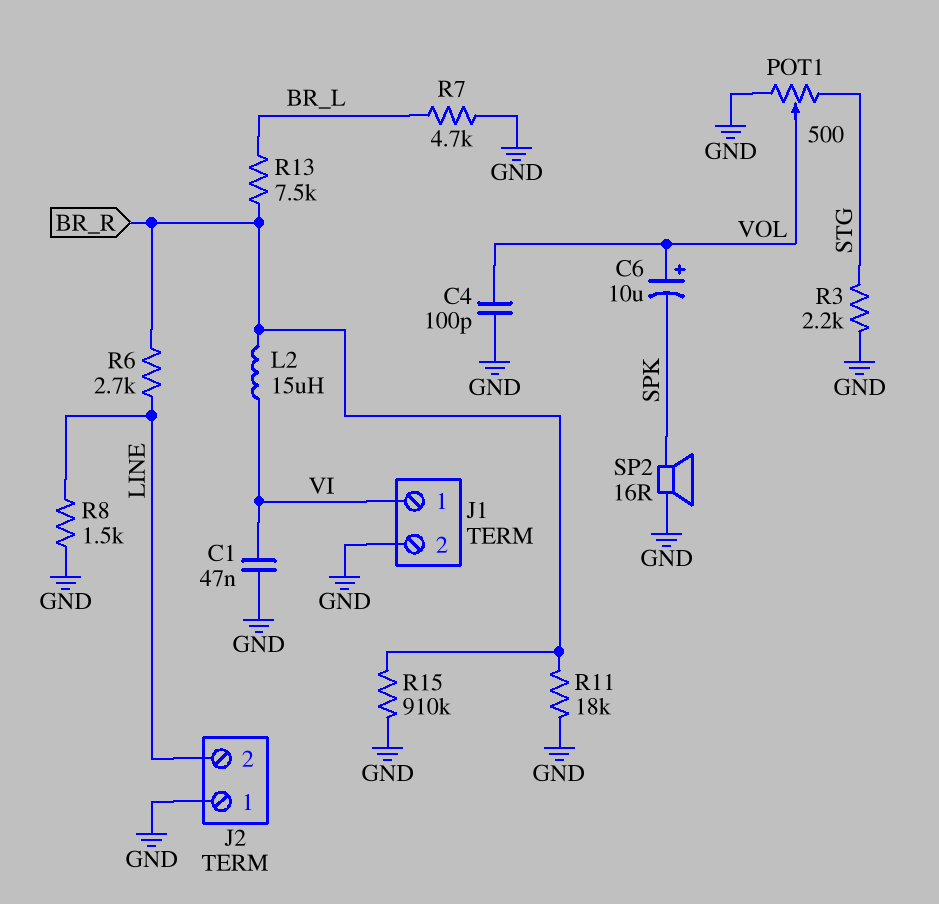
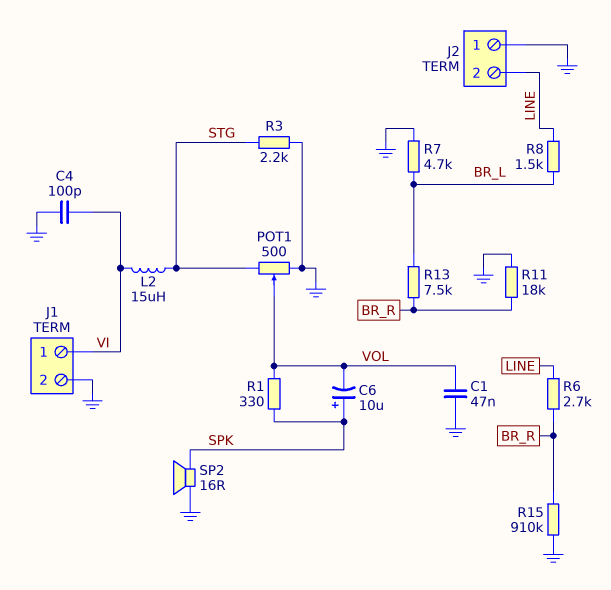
C1: 47nF (GND, VI) -> 47nF (GND, VOL)
C4: 100pF (GND, VOL) -> 100pF (GND, VI)
C6: 10uF (plus VOL, minus SPK) -> 10uF (plus SPK, minus VOL)
L2: 15uH (BR_R, VI) -> 15uH (STG, VI)
R1: none -> 330 (SPK, VOL)
R8: 1.5k (GND, LINE) -> 1.5k (BR_L, LINE)

